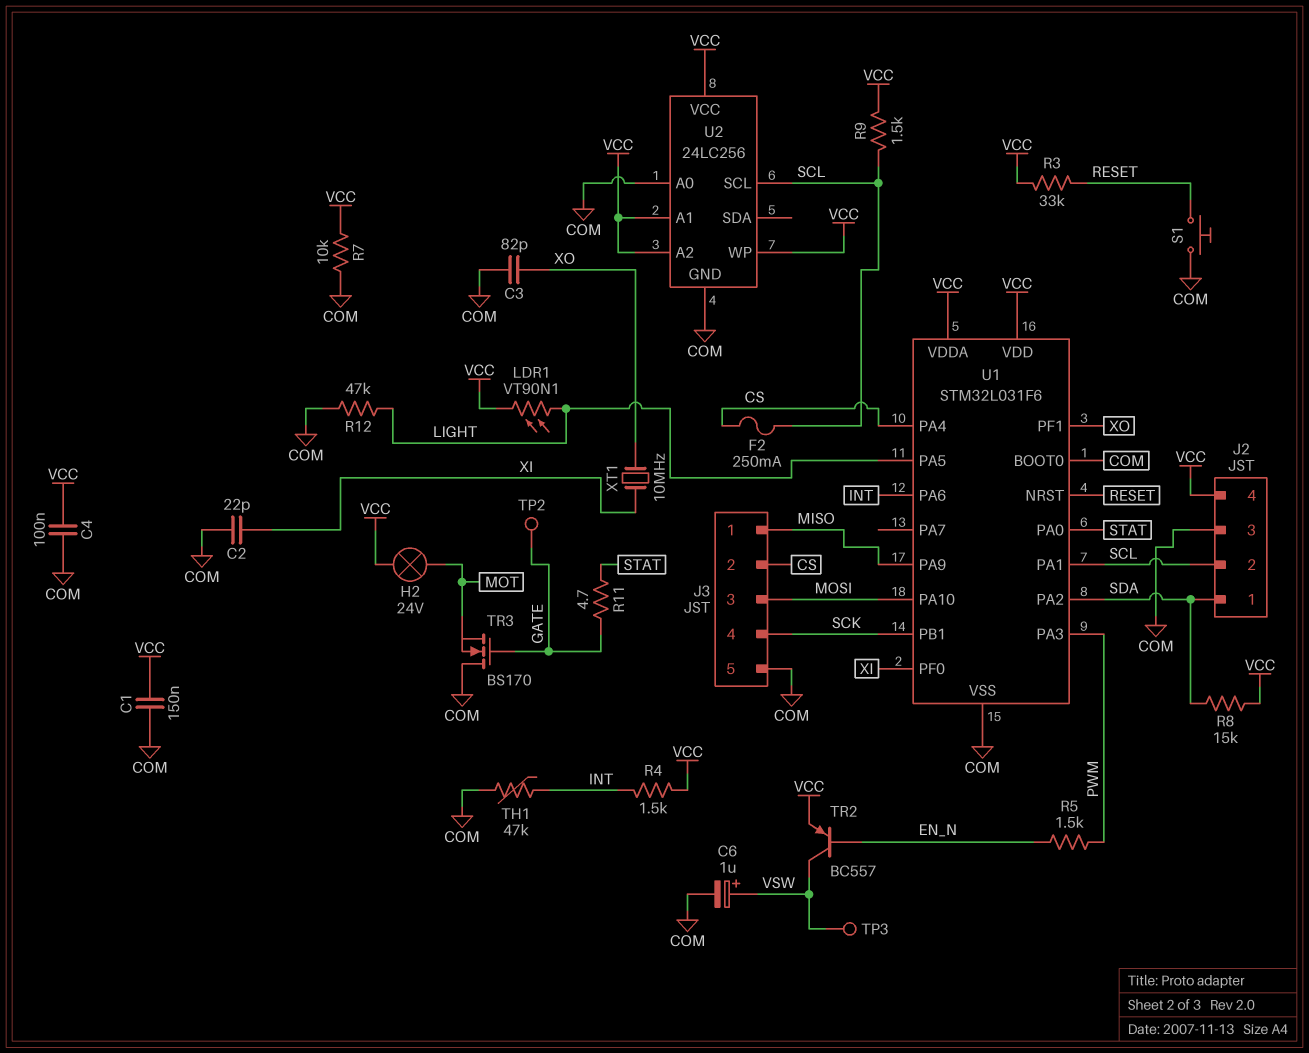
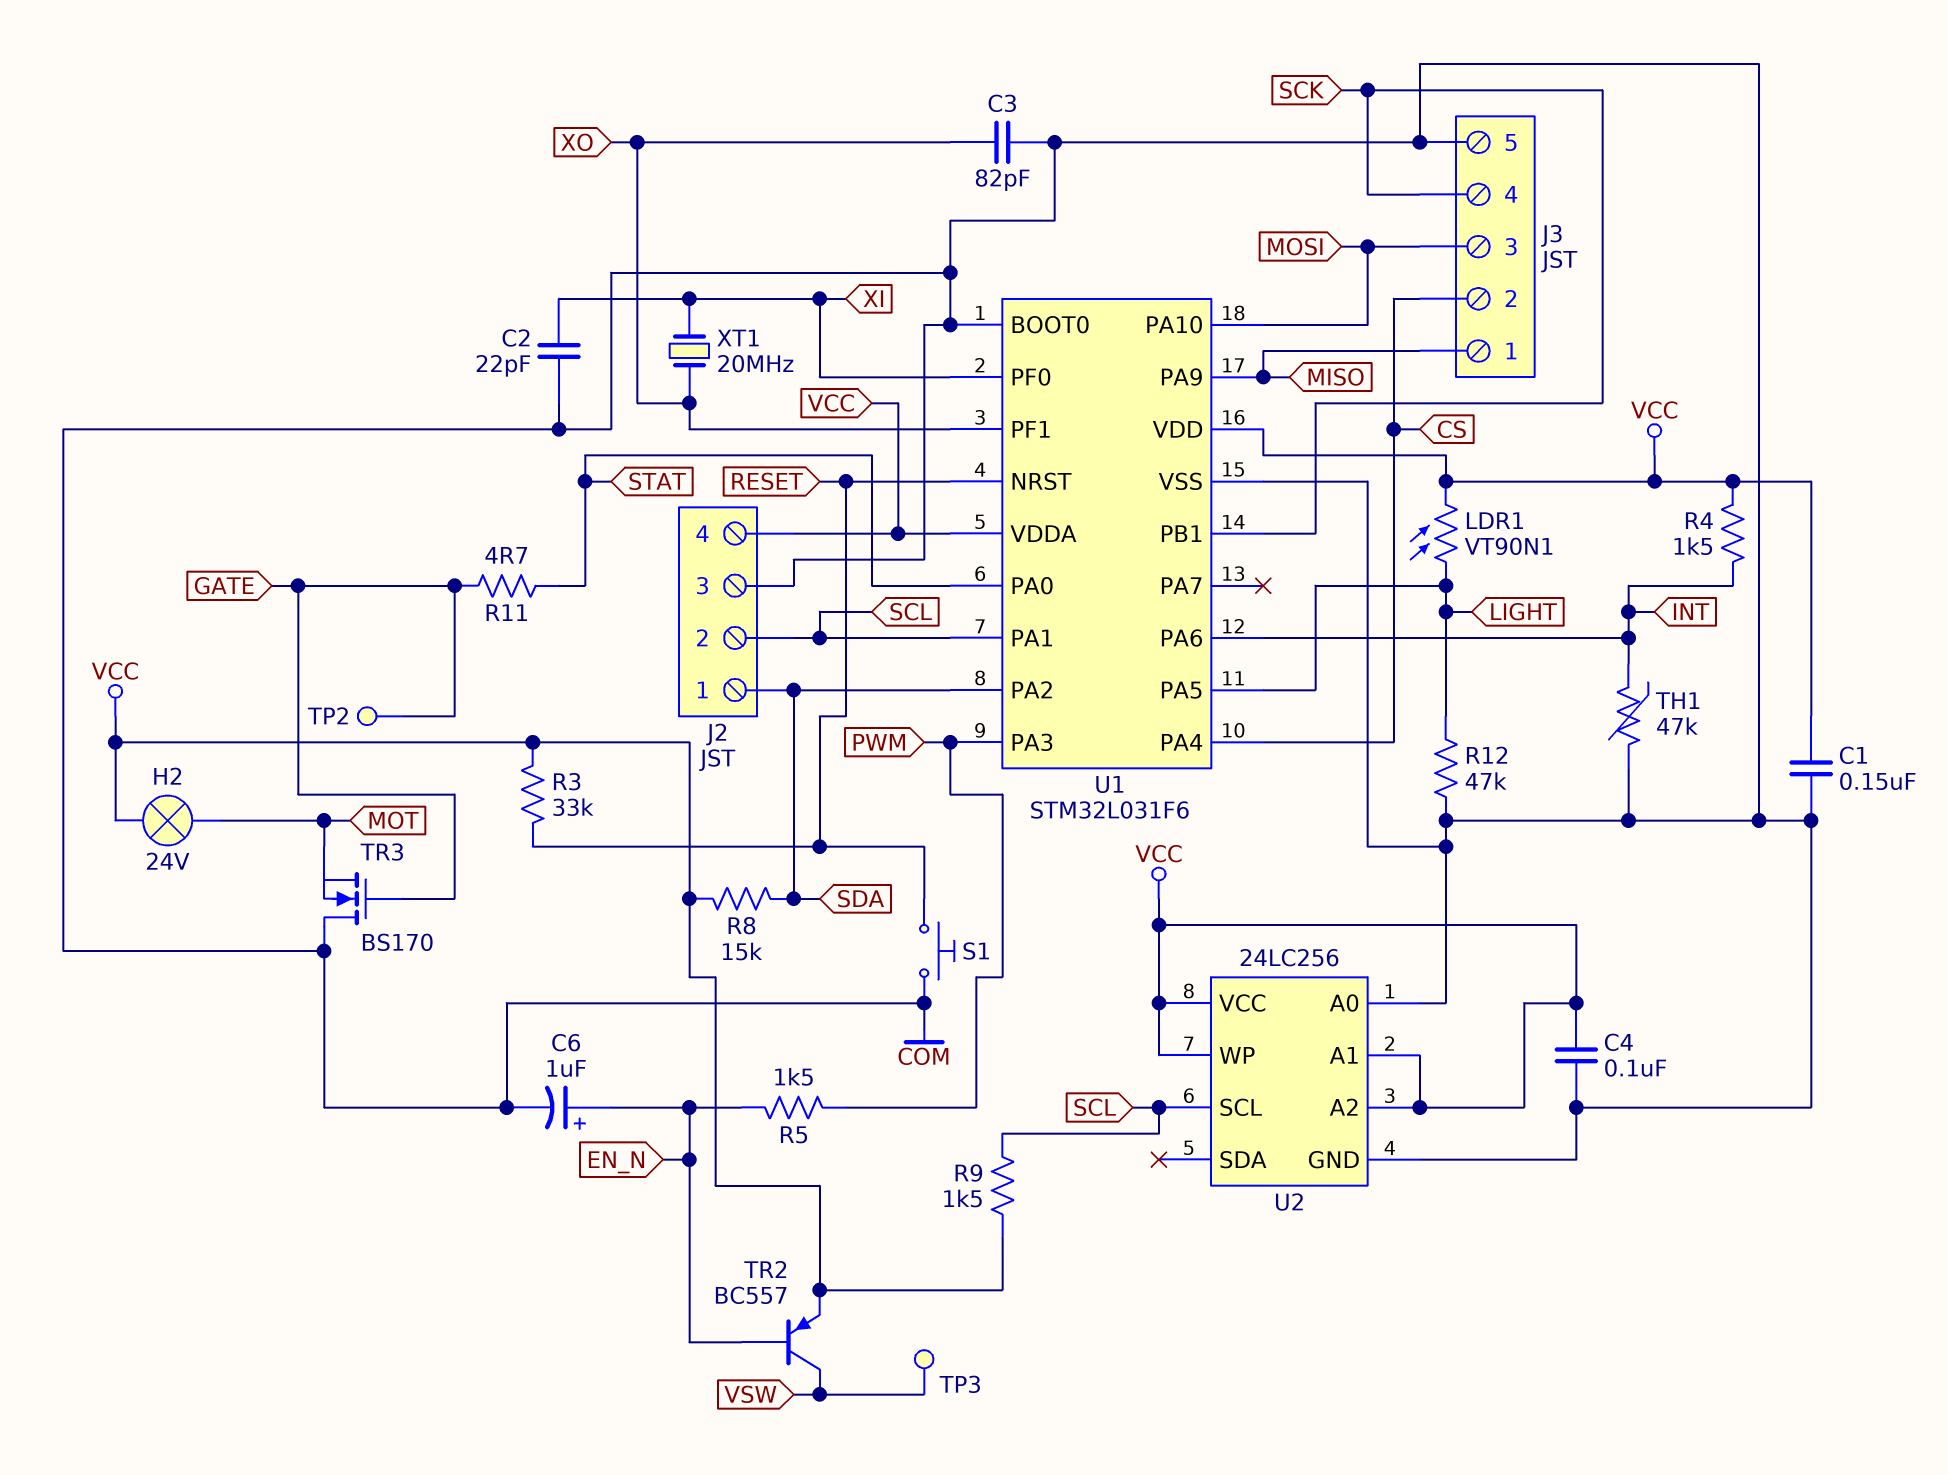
C6: 1uF (plus VSW, minus COM) -> 1uF (plus EN_N, minus COM)
F2: 250mA (CS, SCL) -> none
R7: 10k (COM, VCC) -> none
XT1: 10MHz (XI, XO) -> 20MHz (XI, XO)

